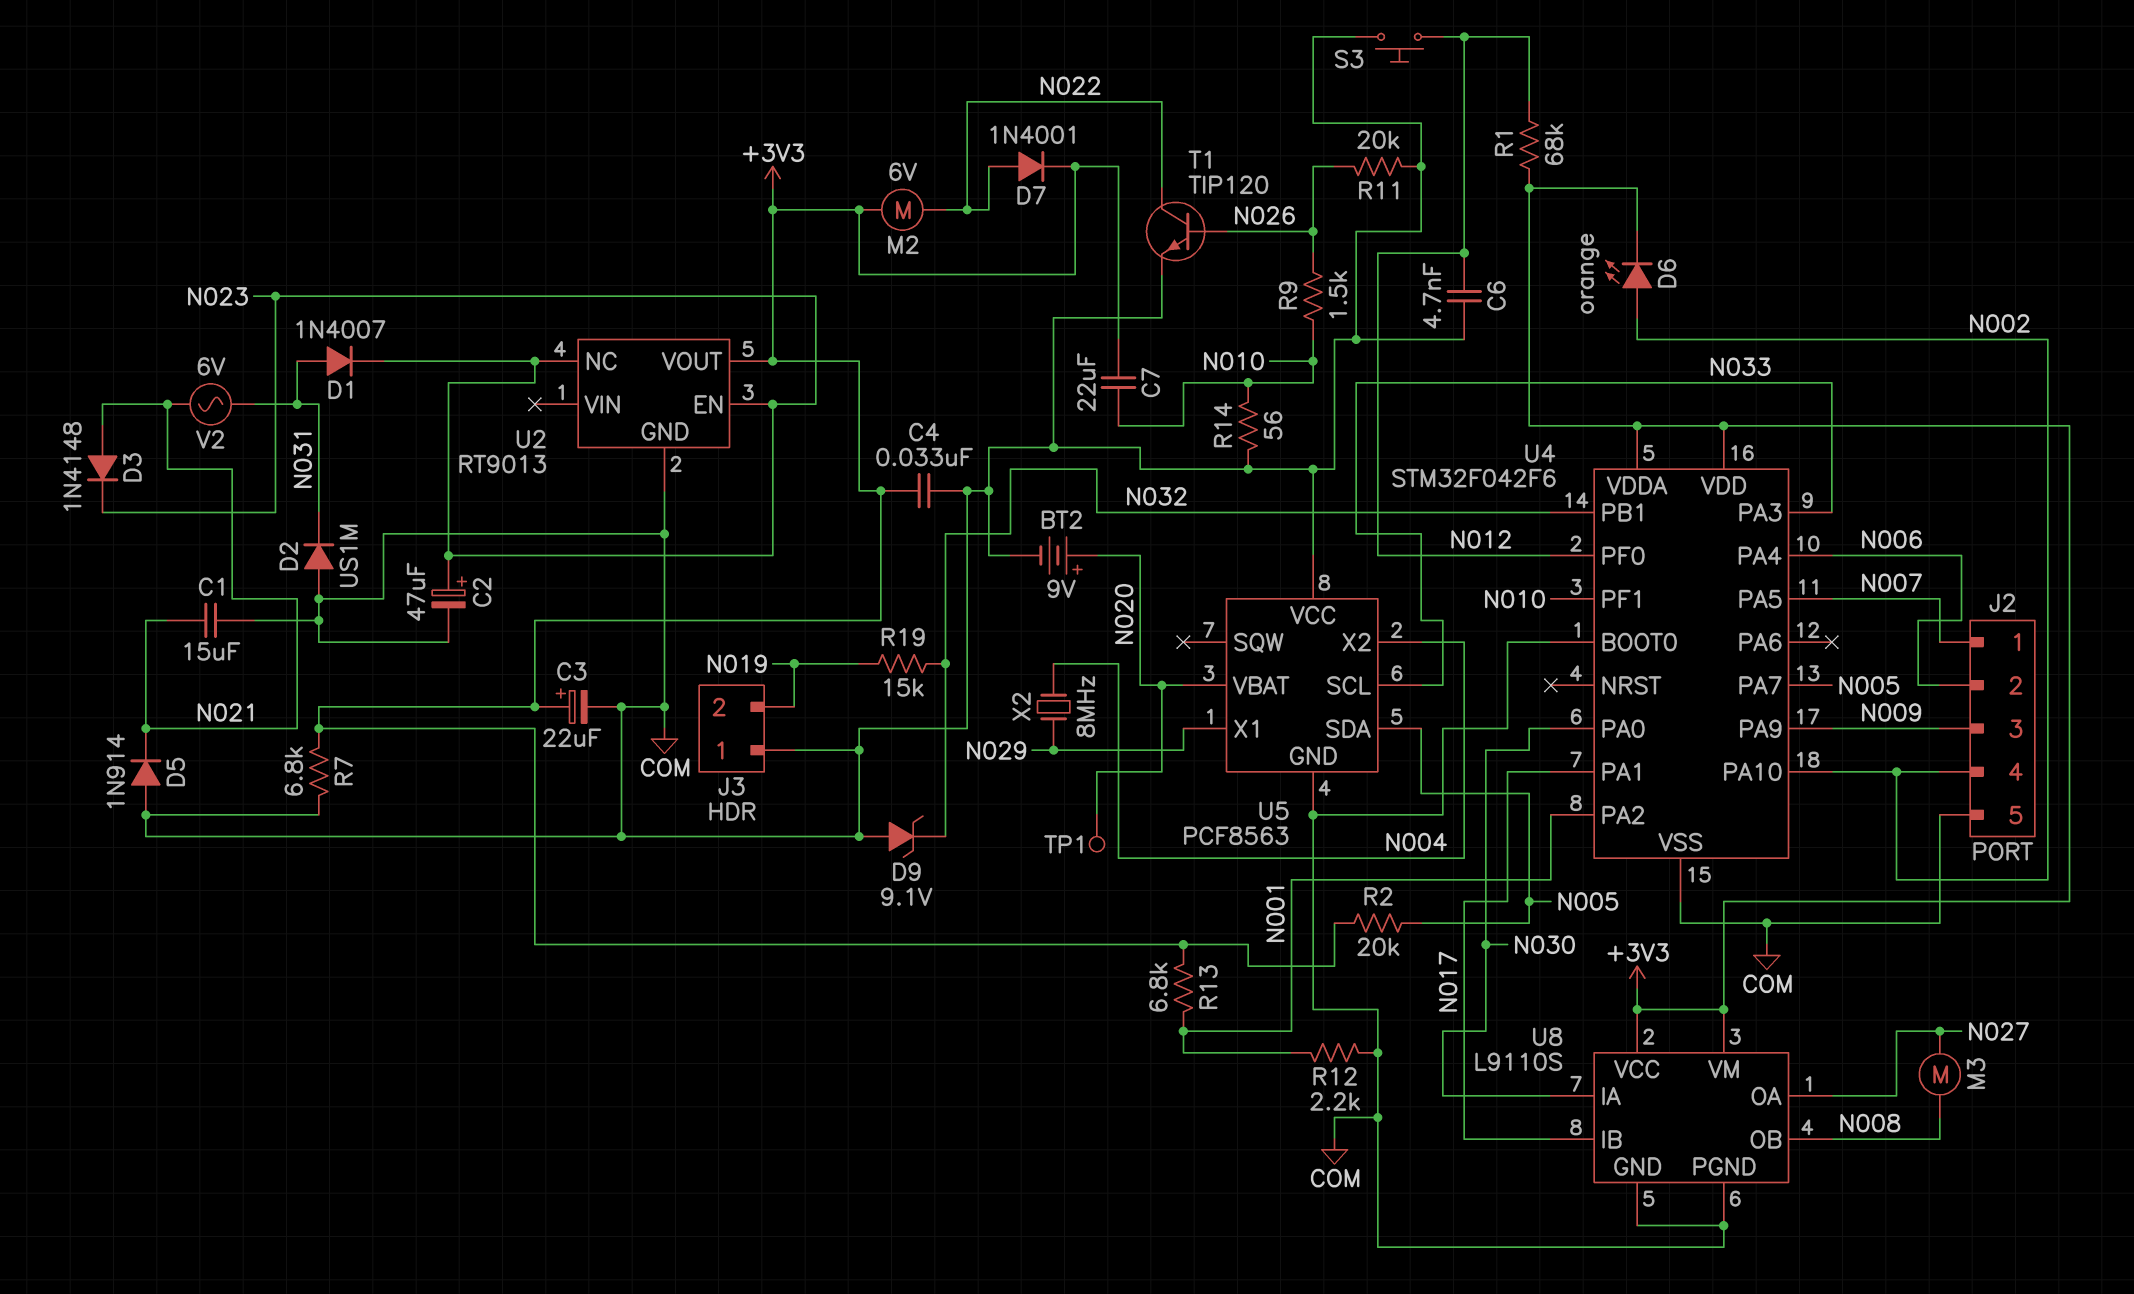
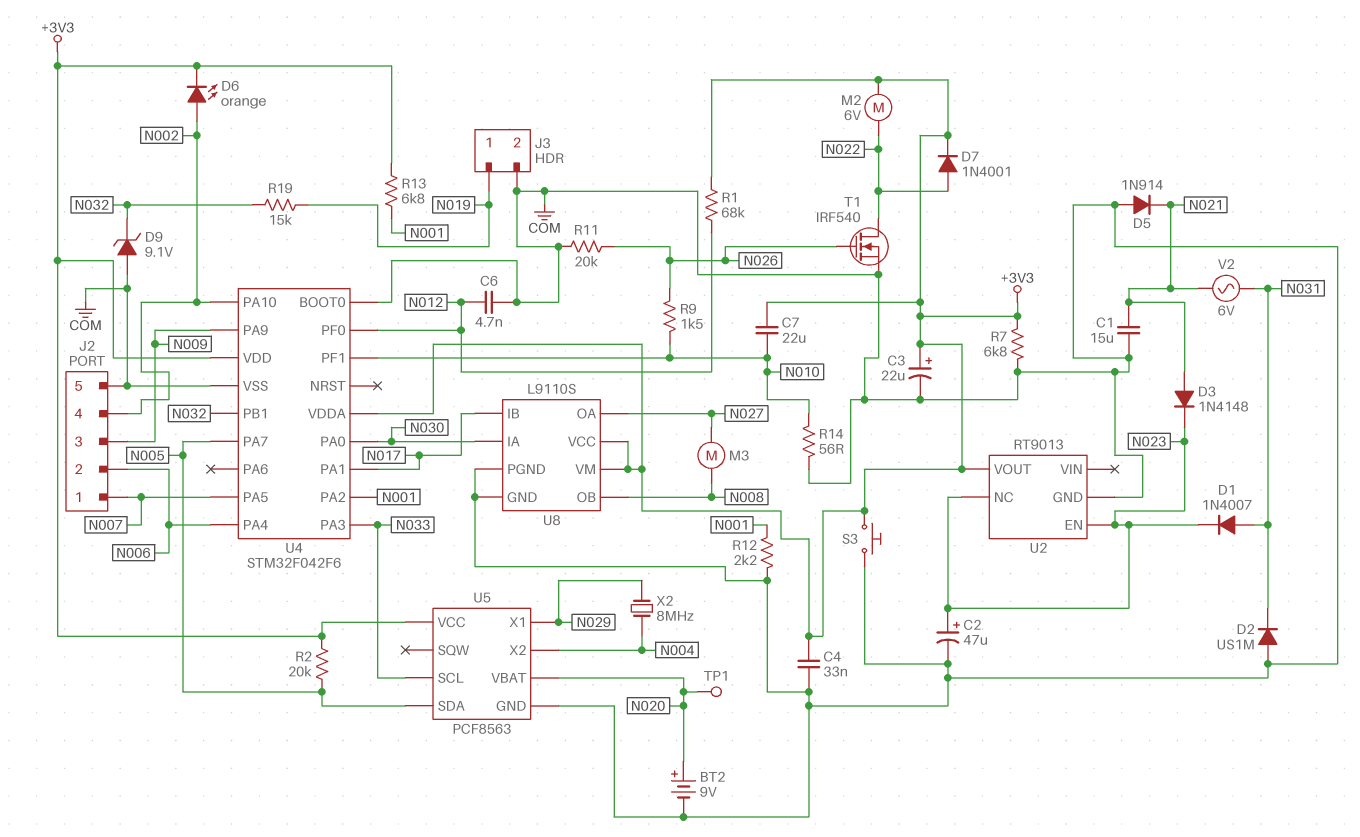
J3 pin 1: COM -> N019
J3 pin 2: N019 -> COM
S3: button (COM, N012) -> button (+3V3, COM)
T1: NPN TIP120 (B N026, C N022, E COM) -> NMOS IRF540 (G N026, D N022, S COM)
U5 pin VCC: COM -> +3V3

